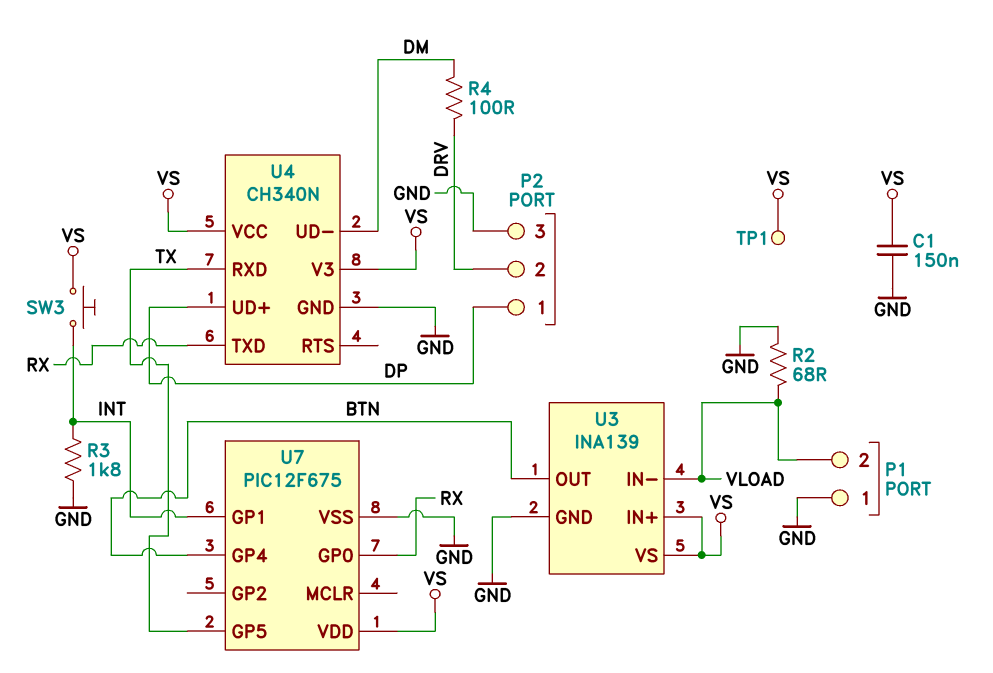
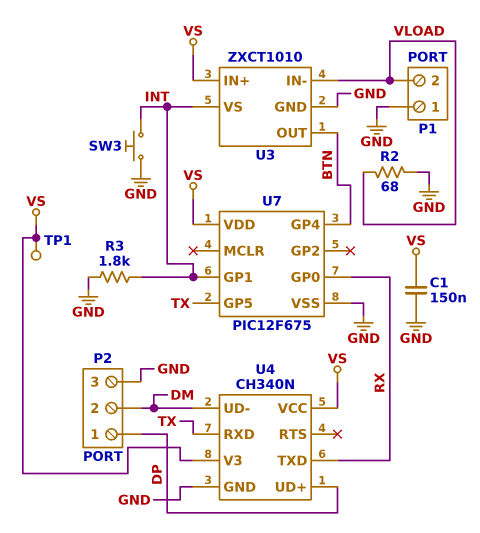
P2 pin 2: DRV -> DM
R4: 100 (DM, DRV) -> none
SW3: button (INT, VS) -> button (GND, INT)
U3: INA139 -> ZXCT1010
U3 pin VS: VS -> INT

